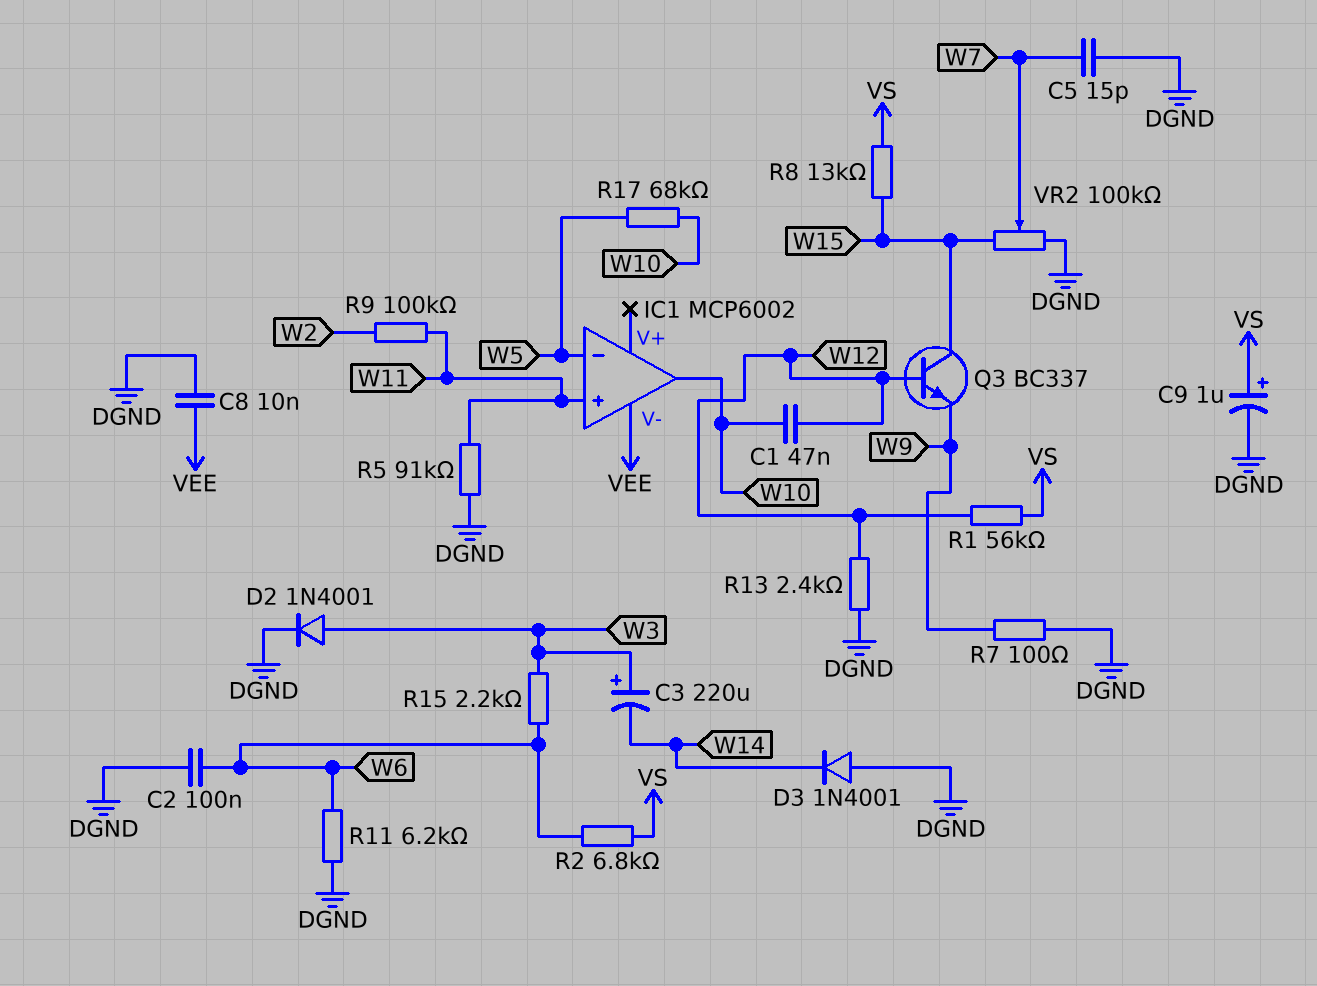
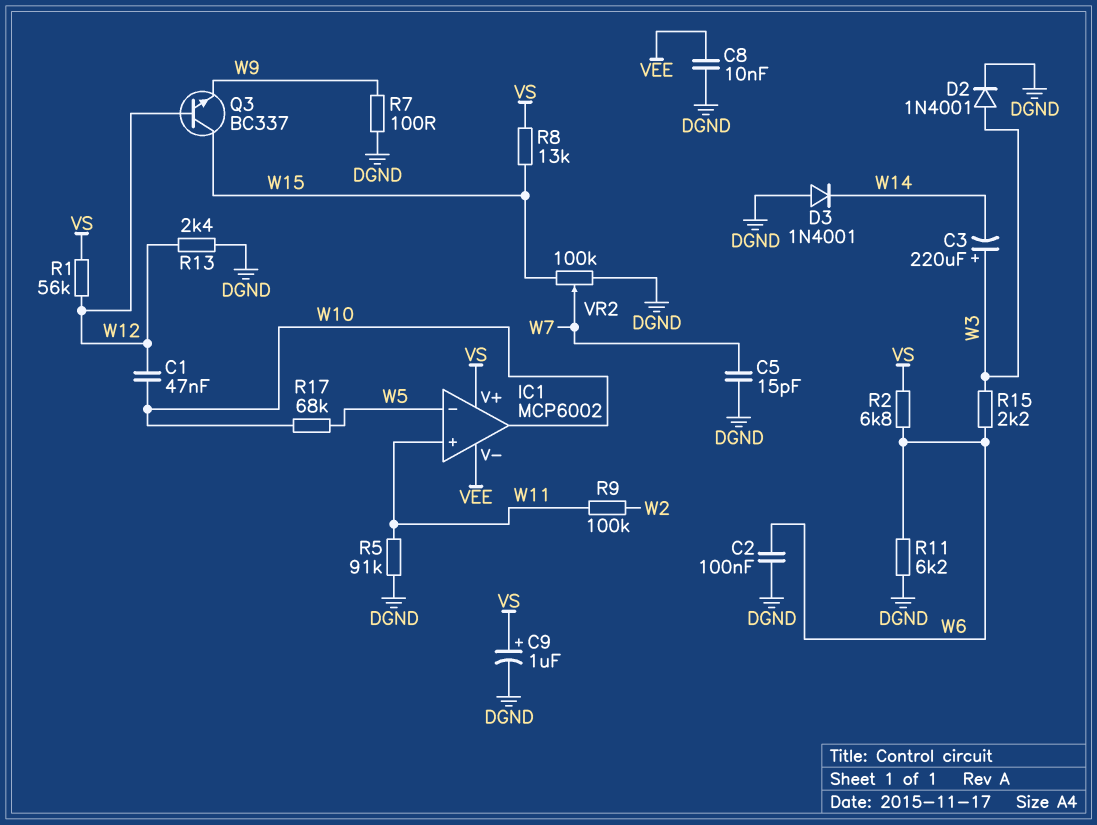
IC1 pin V+: none -> VS

